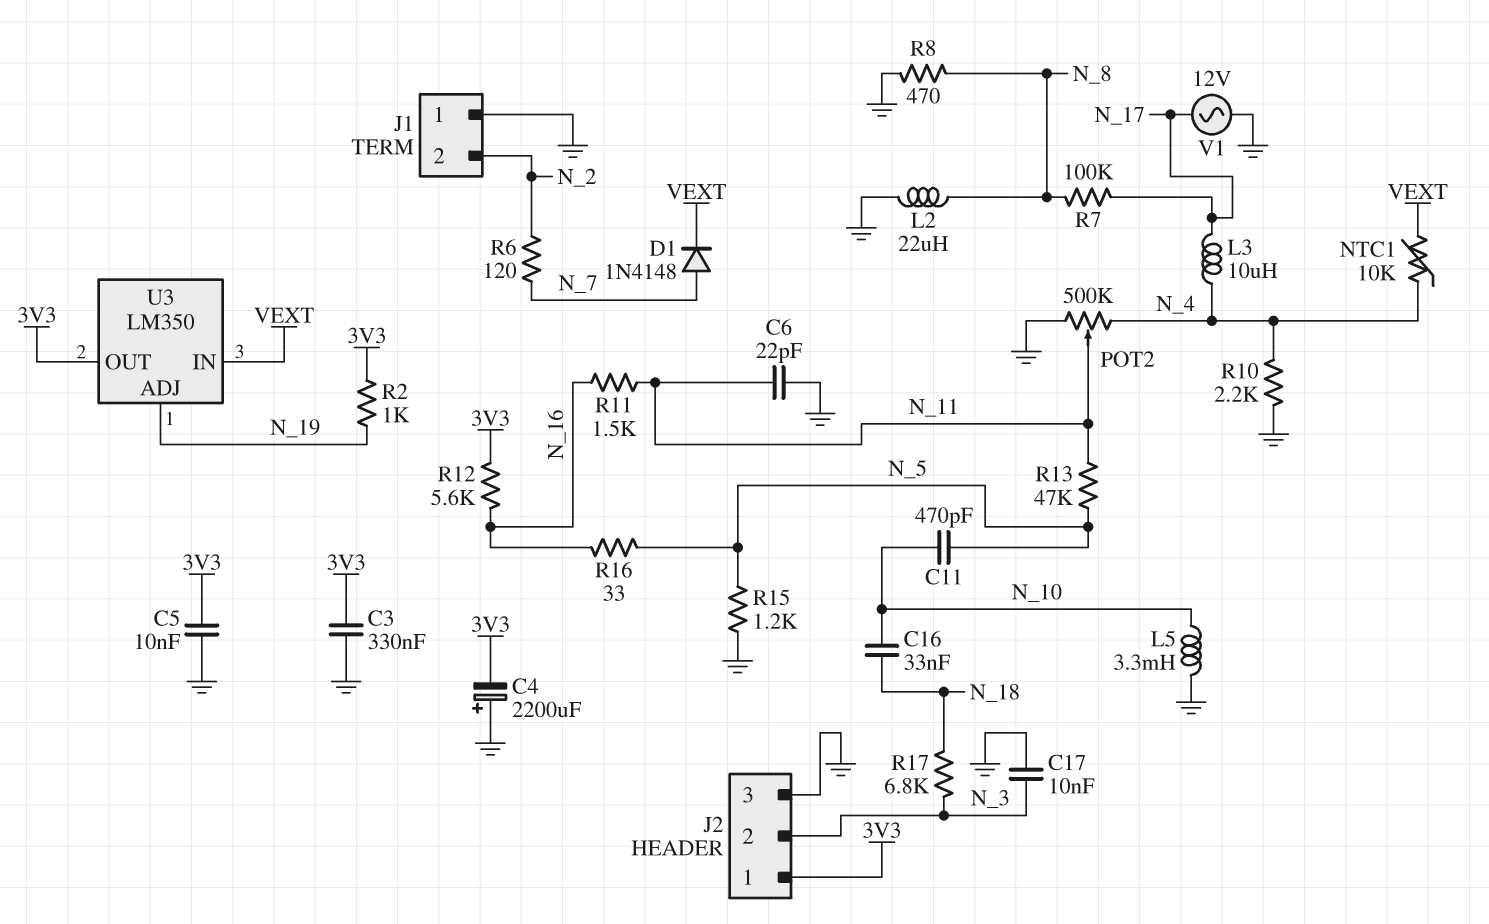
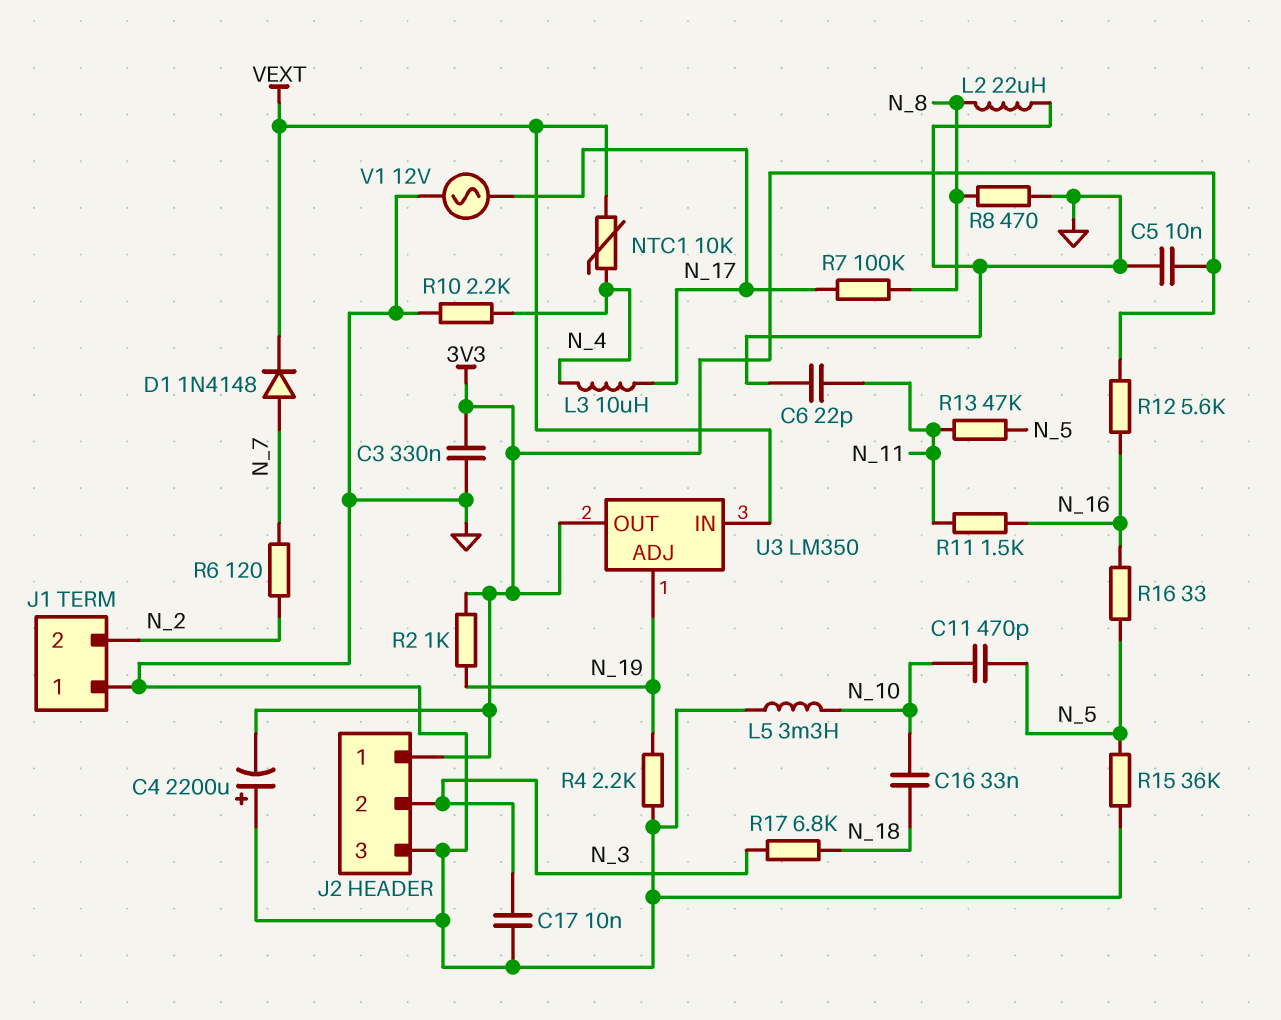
POT2: 500k (GND, N_4, wiper N_11) -> none
R4: none -> 2.2k (GND, N_19)
R15: 1.2k (GND, N_5) -> 36k (GND, N_5)

